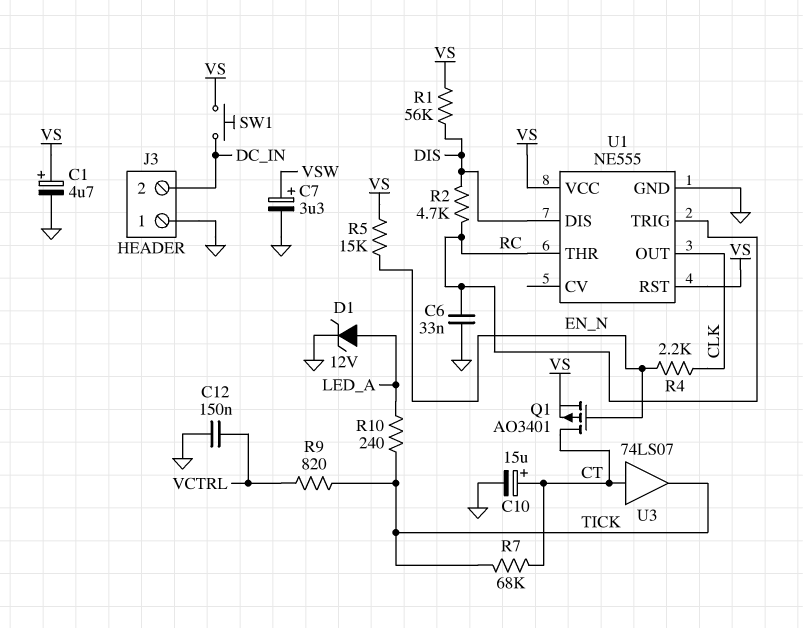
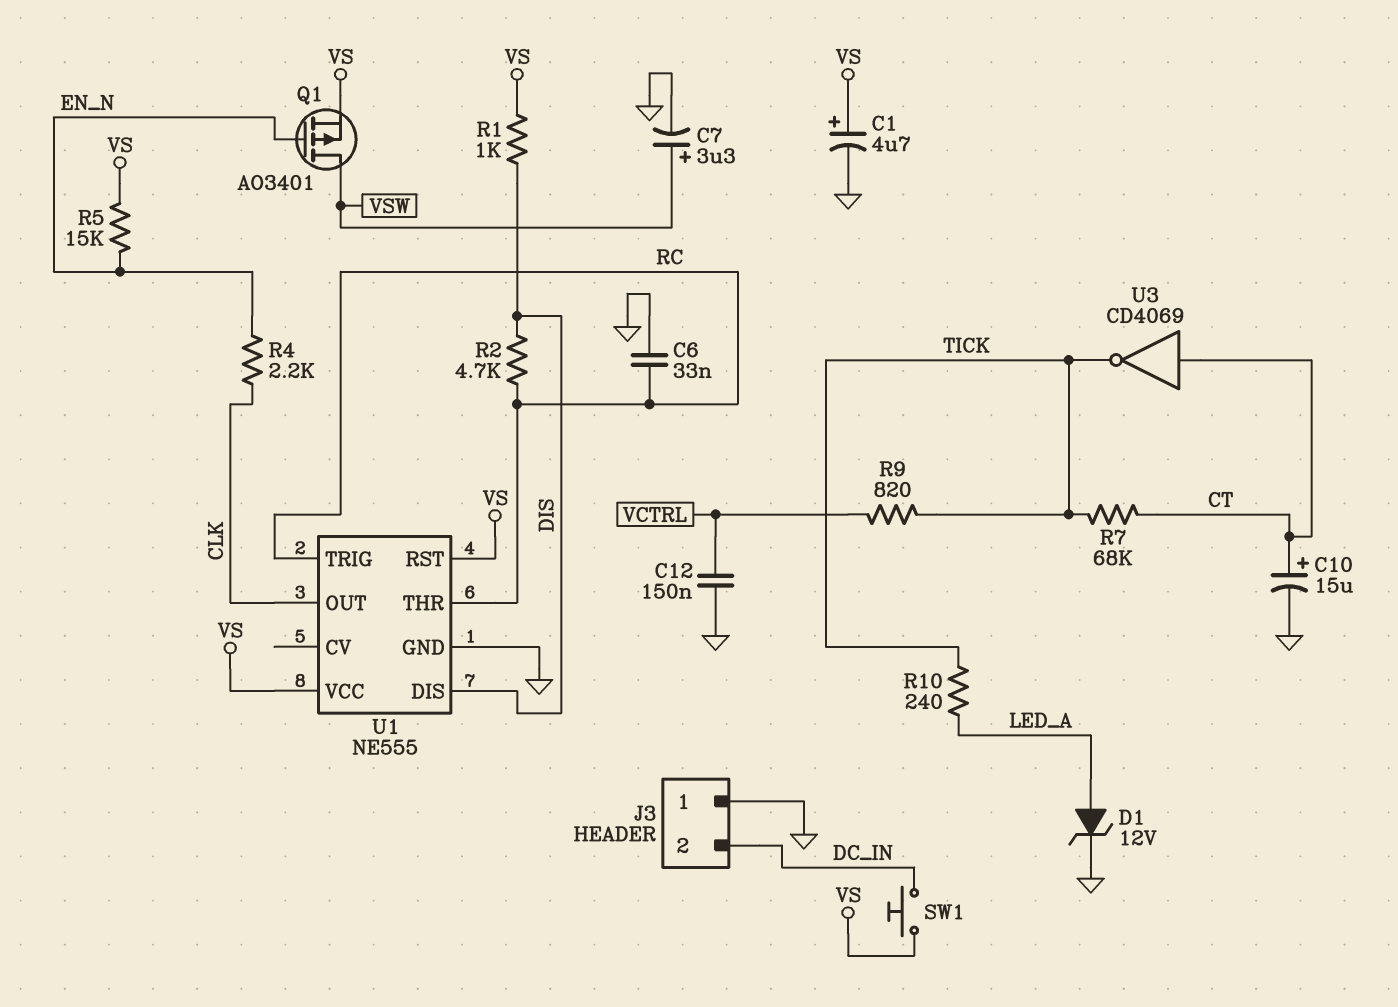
Q1: PMOS AO3401 (G EN_N, D CT, S VS) -> PMOS AO3401 (G EN_N, D VSW, S VS)
R1: 56k (DIS, VS) -> 1k (DIS, VS)
U3: buffer 74LS07 (in CT, out TICK) -> NOT CD4069 (in CT, out TICK)

